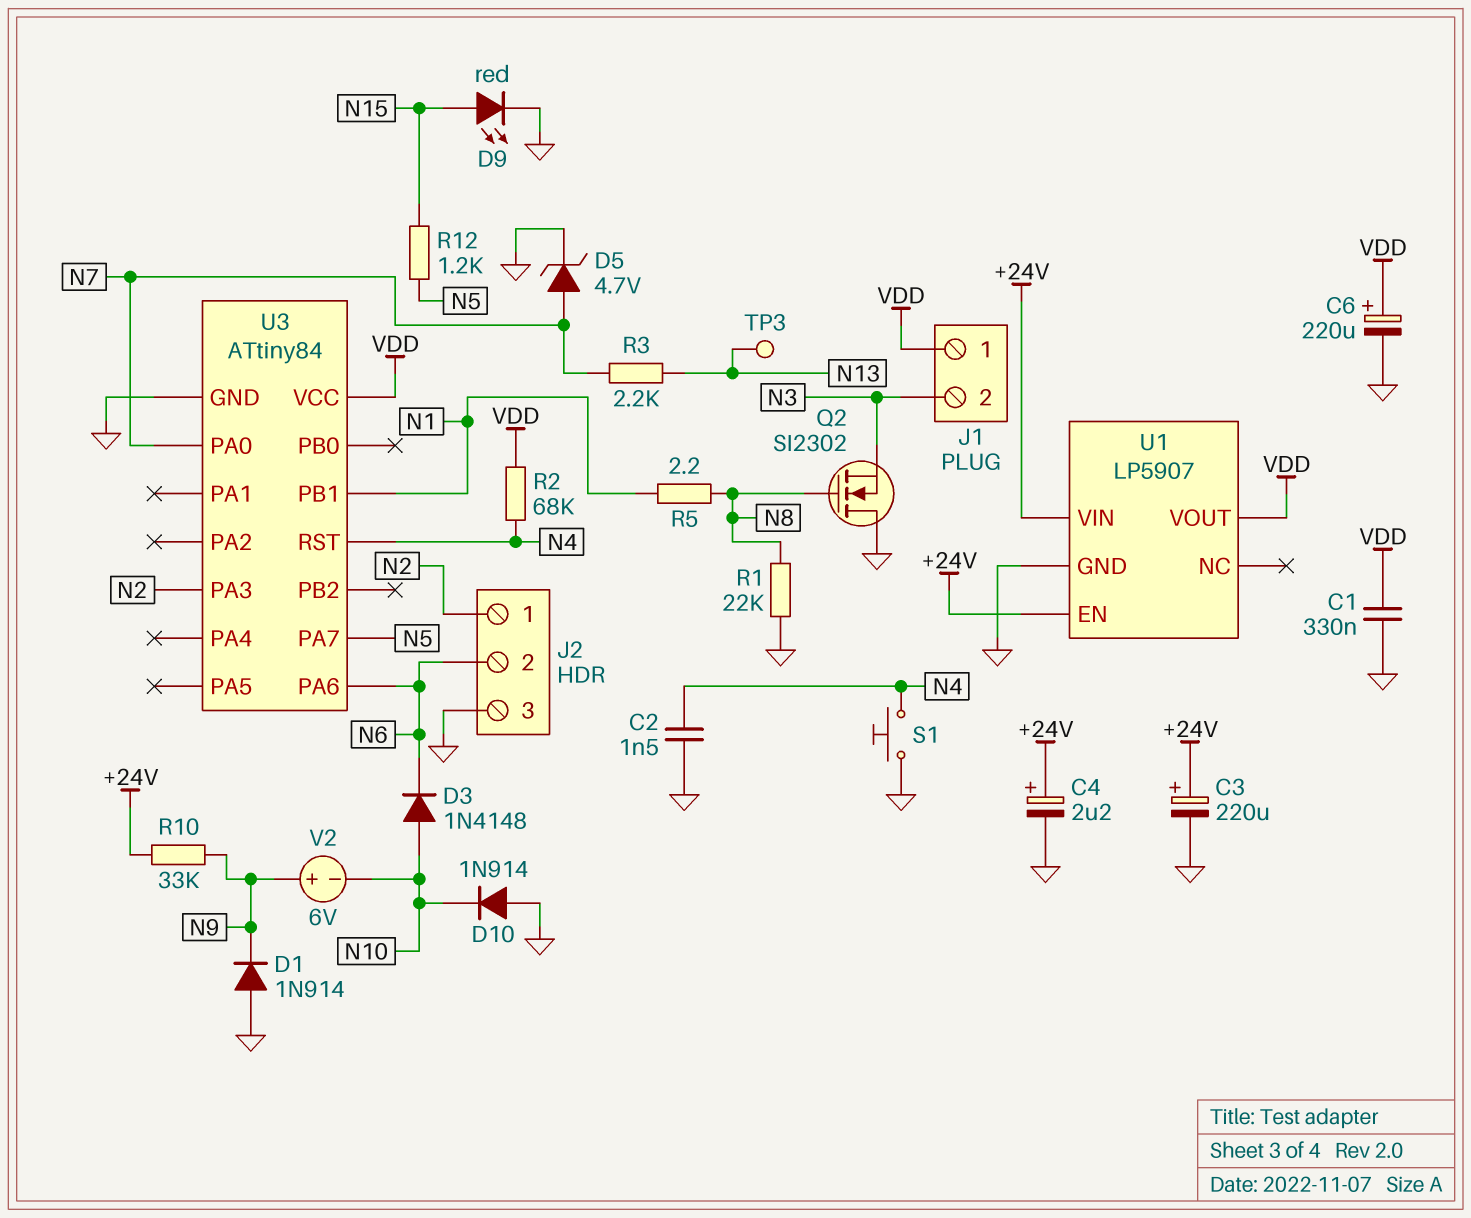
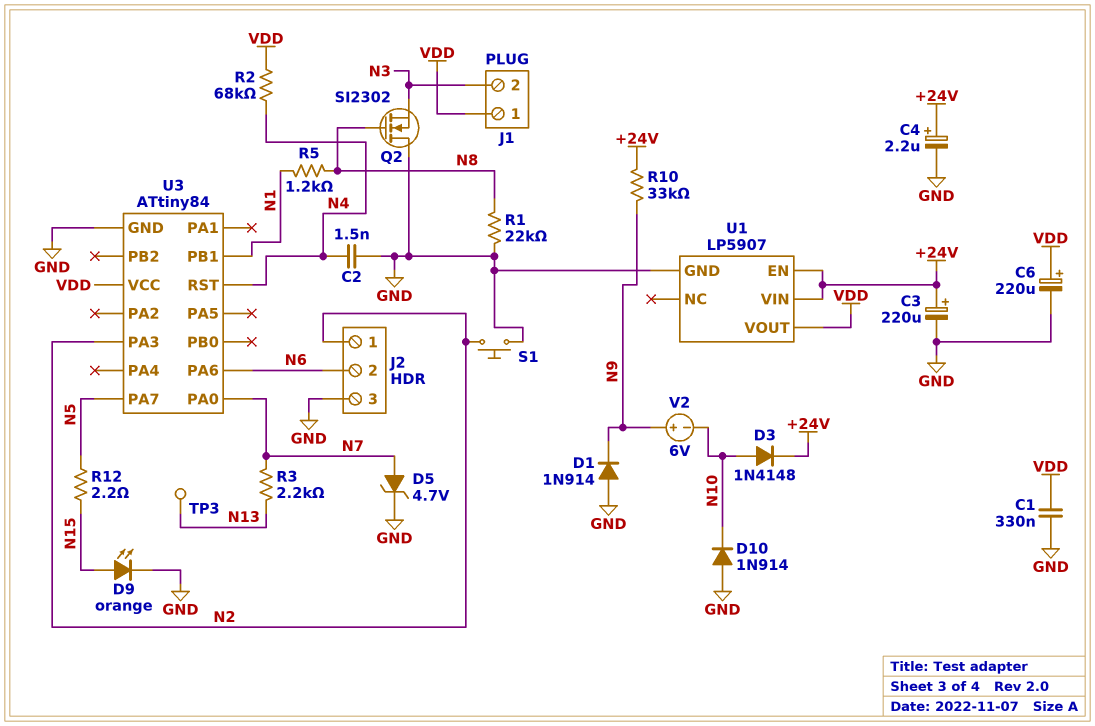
D3: diode 1N4148 (A N10, K N6) -> diode 1N4148 (A N10, K +24V)
D9: LED red (A N15, K GND) -> LED orange (A N15, K GND)
R5: 2.2 (N1, N8) -> 1.2k (N1, N8)
R12: 1.2k (N5, N15) -> 2.2 (N5, N15)
S1: button (GND, N4) -> button (GND, N2)

